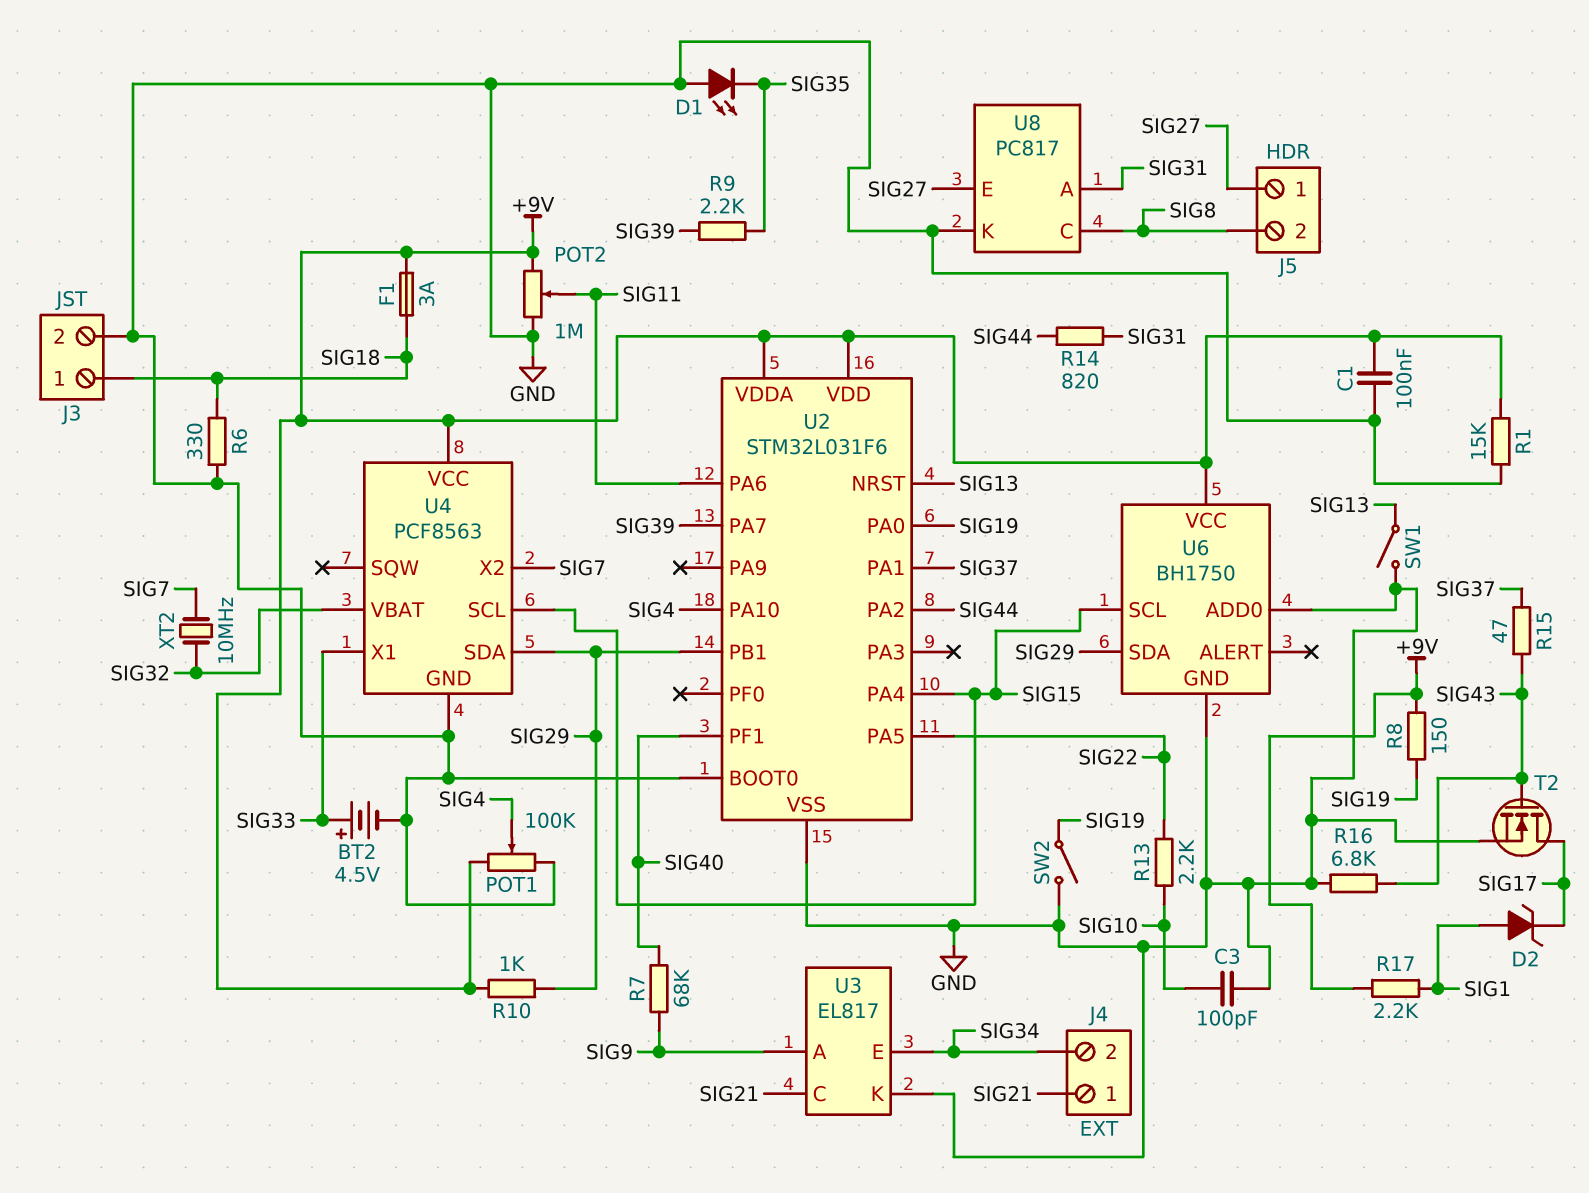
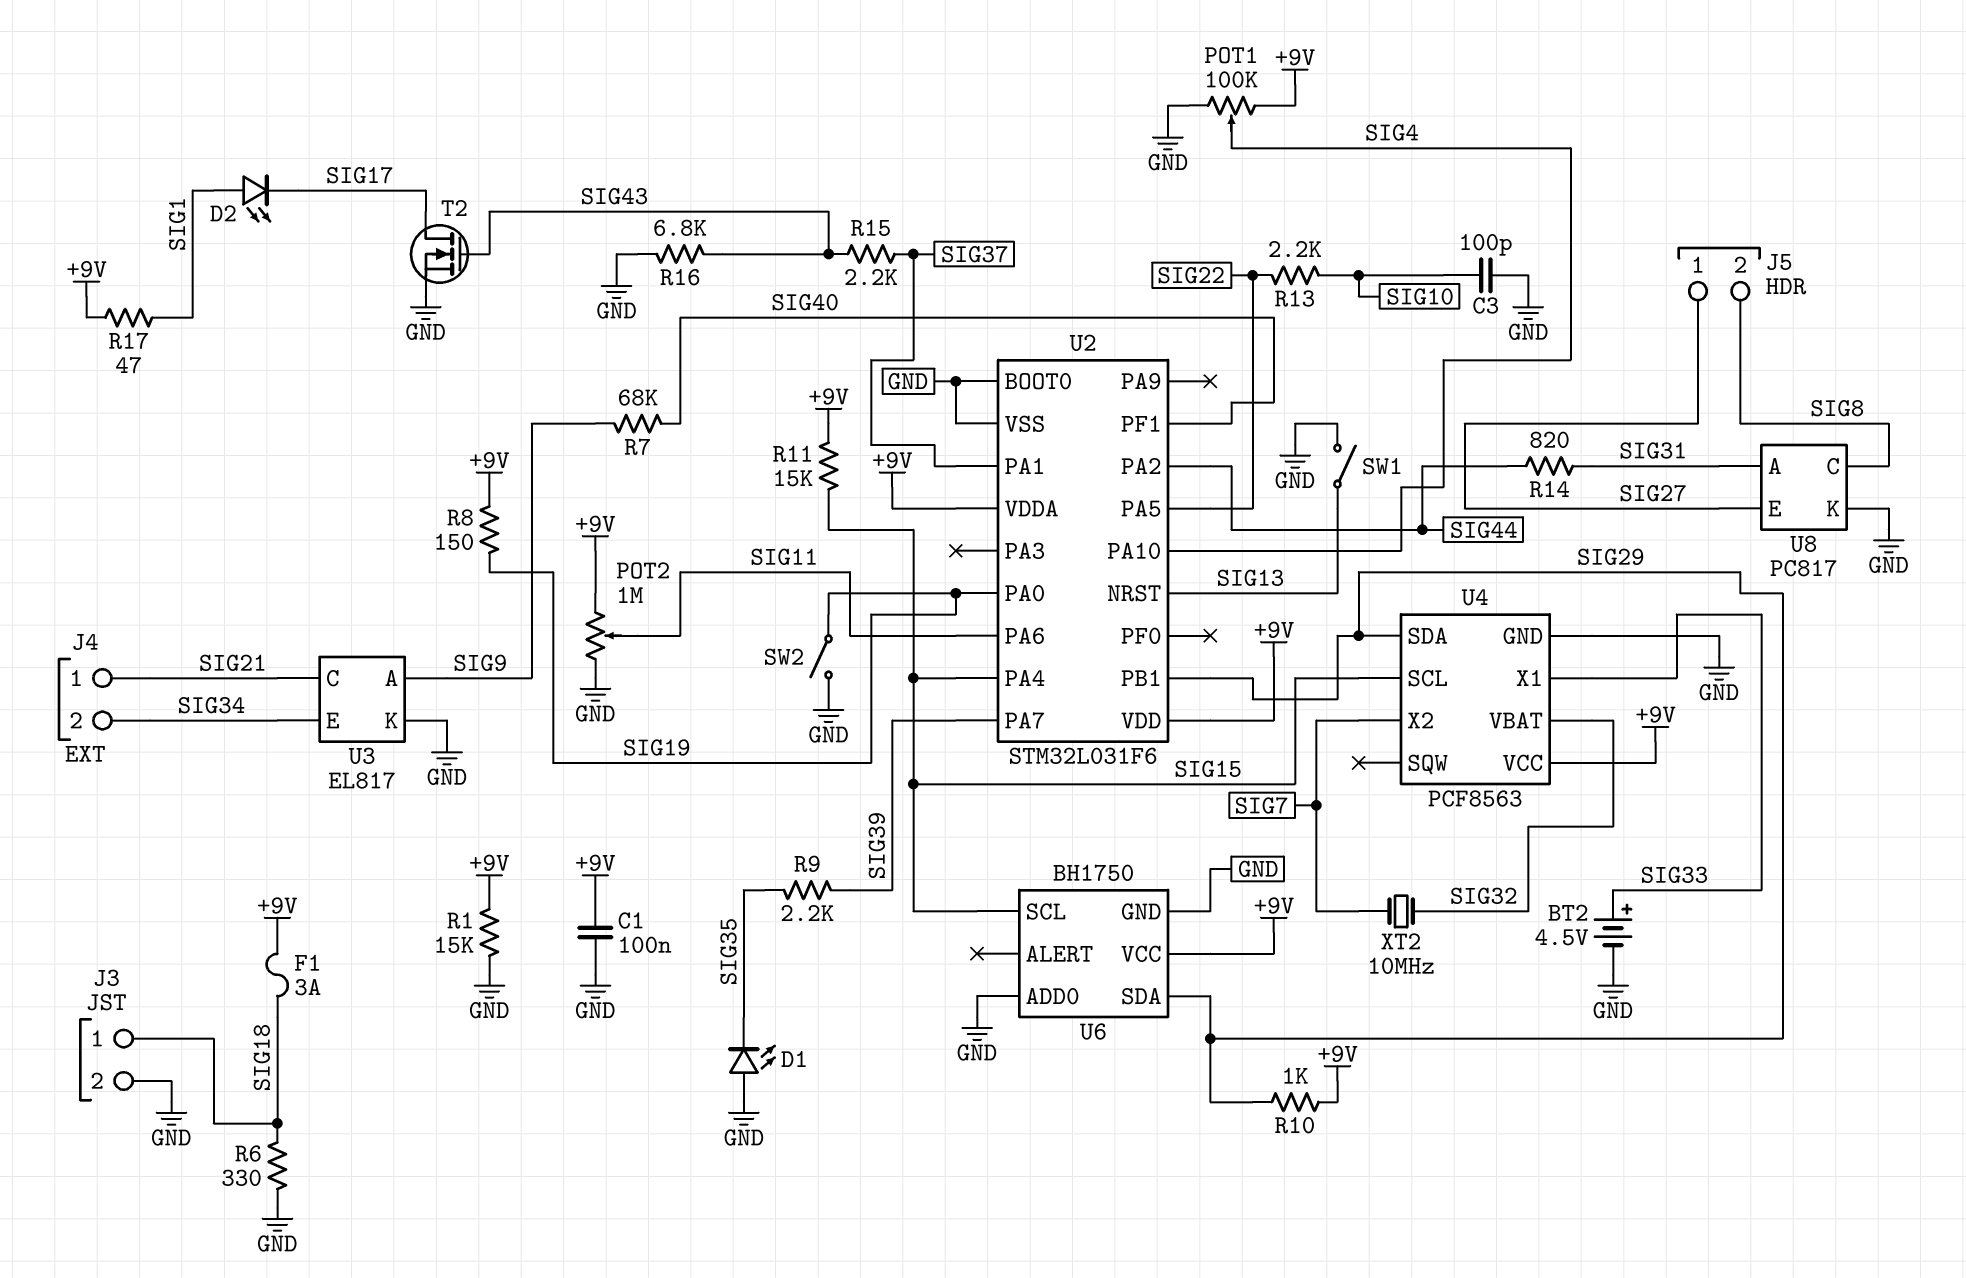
D2: zener (A SIG1, K SIG17) -> LED (A SIG1, K SIG17)
R11: none -> 15k (+9V, SIG15)
R15: 47 (SIG37, SIG43) -> 2.2k (SIG37, SIG43)
R17: 2.2k (+9V, SIG1) -> 47 (+9V, SIG1)

